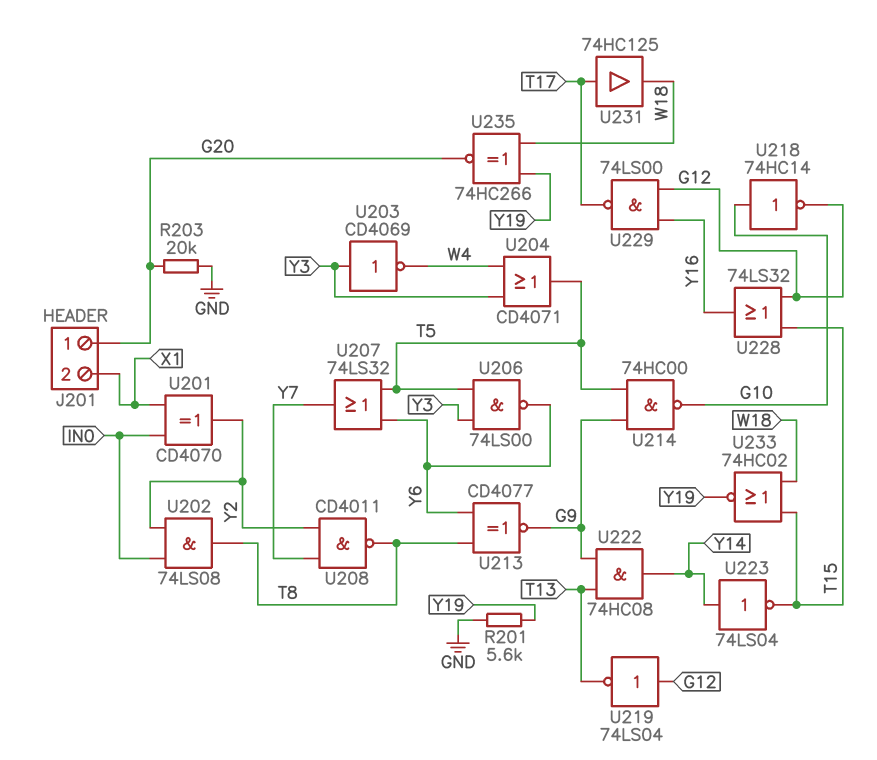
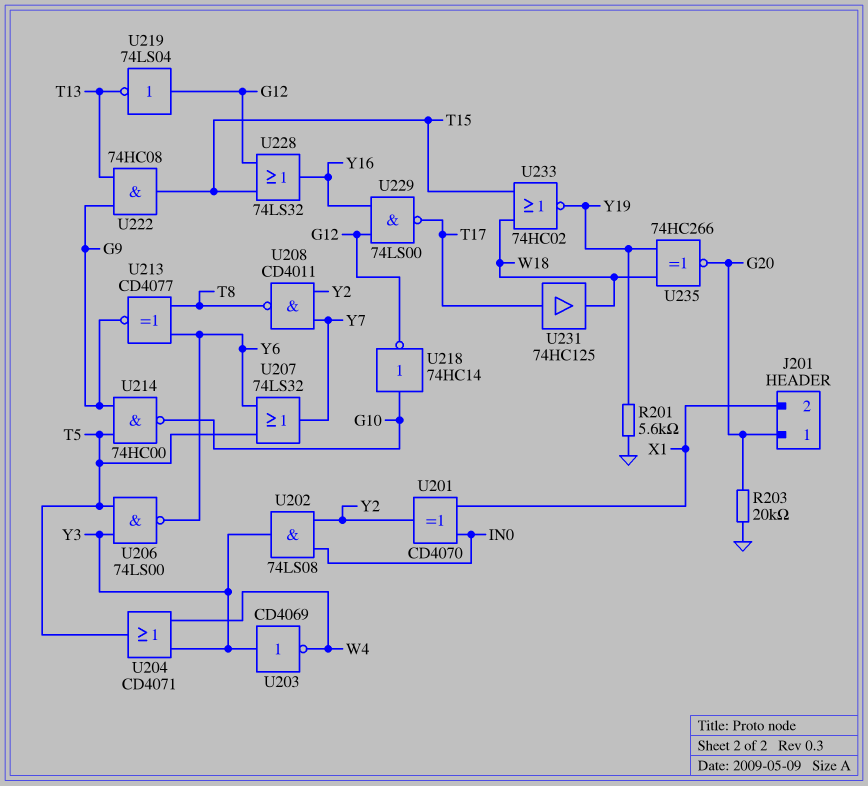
U202: AND 74LS08 (in IN0, in Y2, out T8) -> AND 74LS08 (in IN0, in Y2, out Y3)
U222: AND 74HC08 (in G9, in T13, out Y14) -> AND 74HC08 (in G9, in T13, out T15)
U223: NOT 74LS04 (in Y14, out T15) -> none

